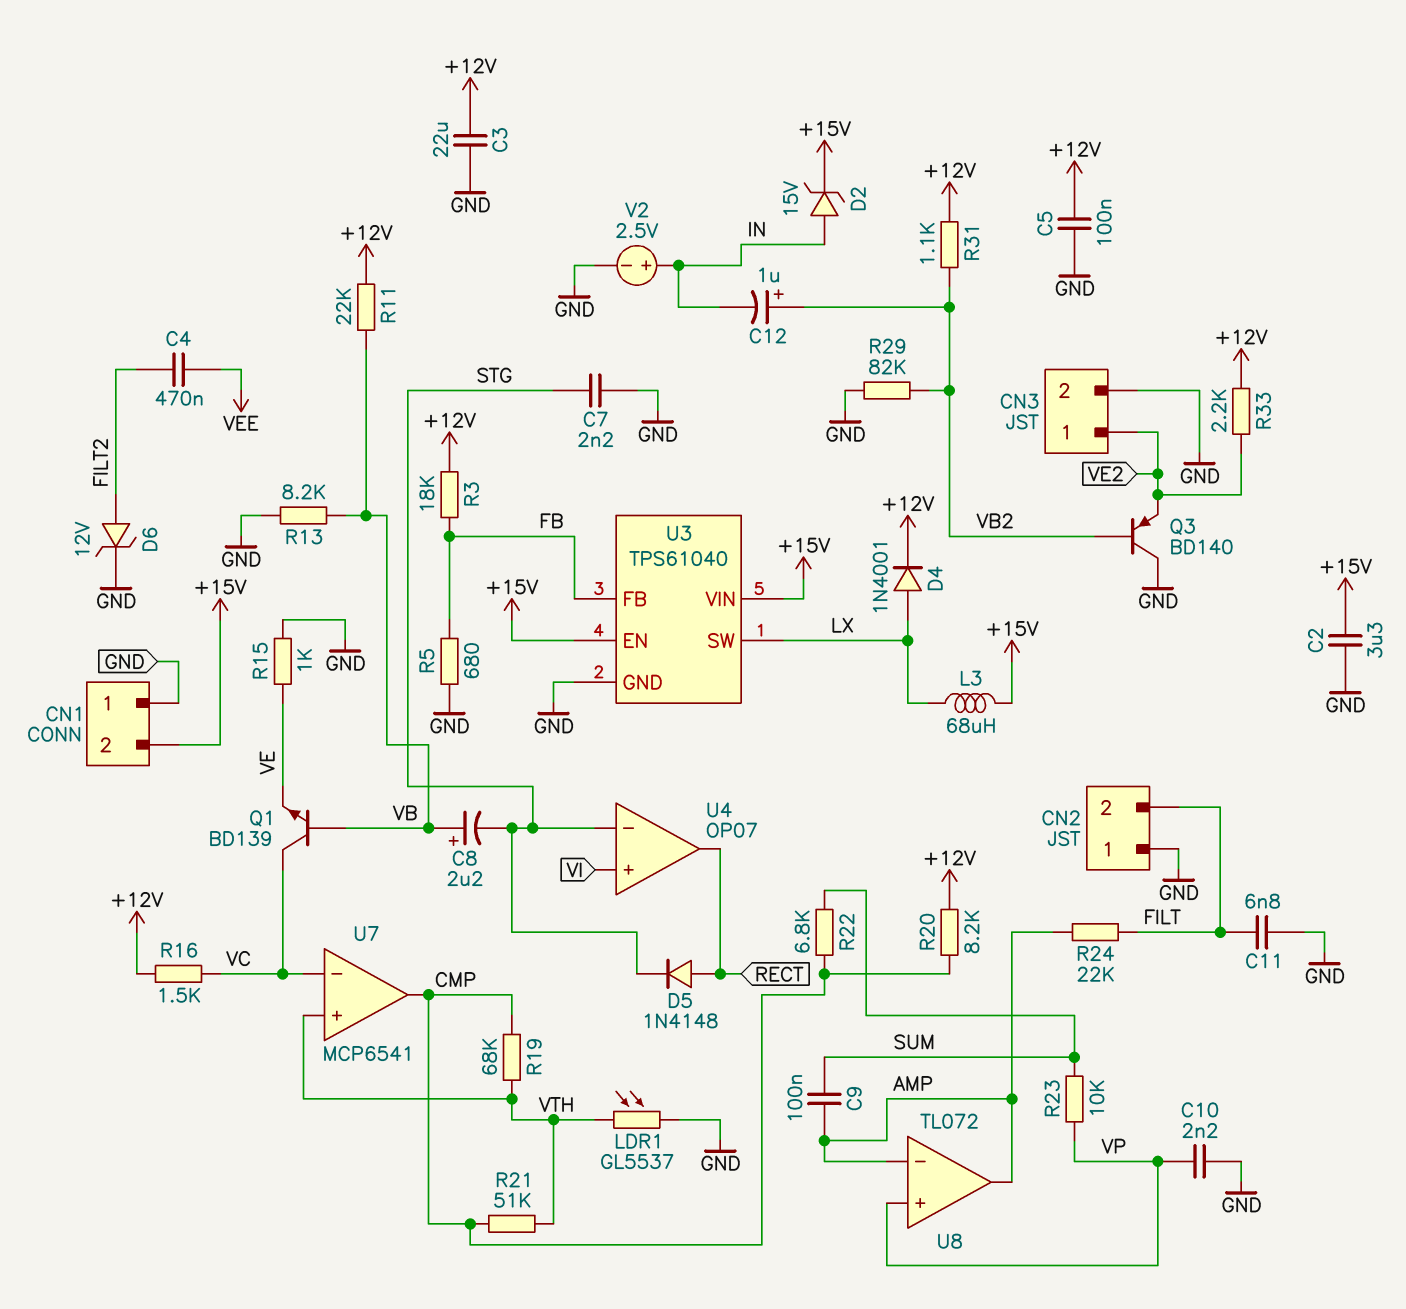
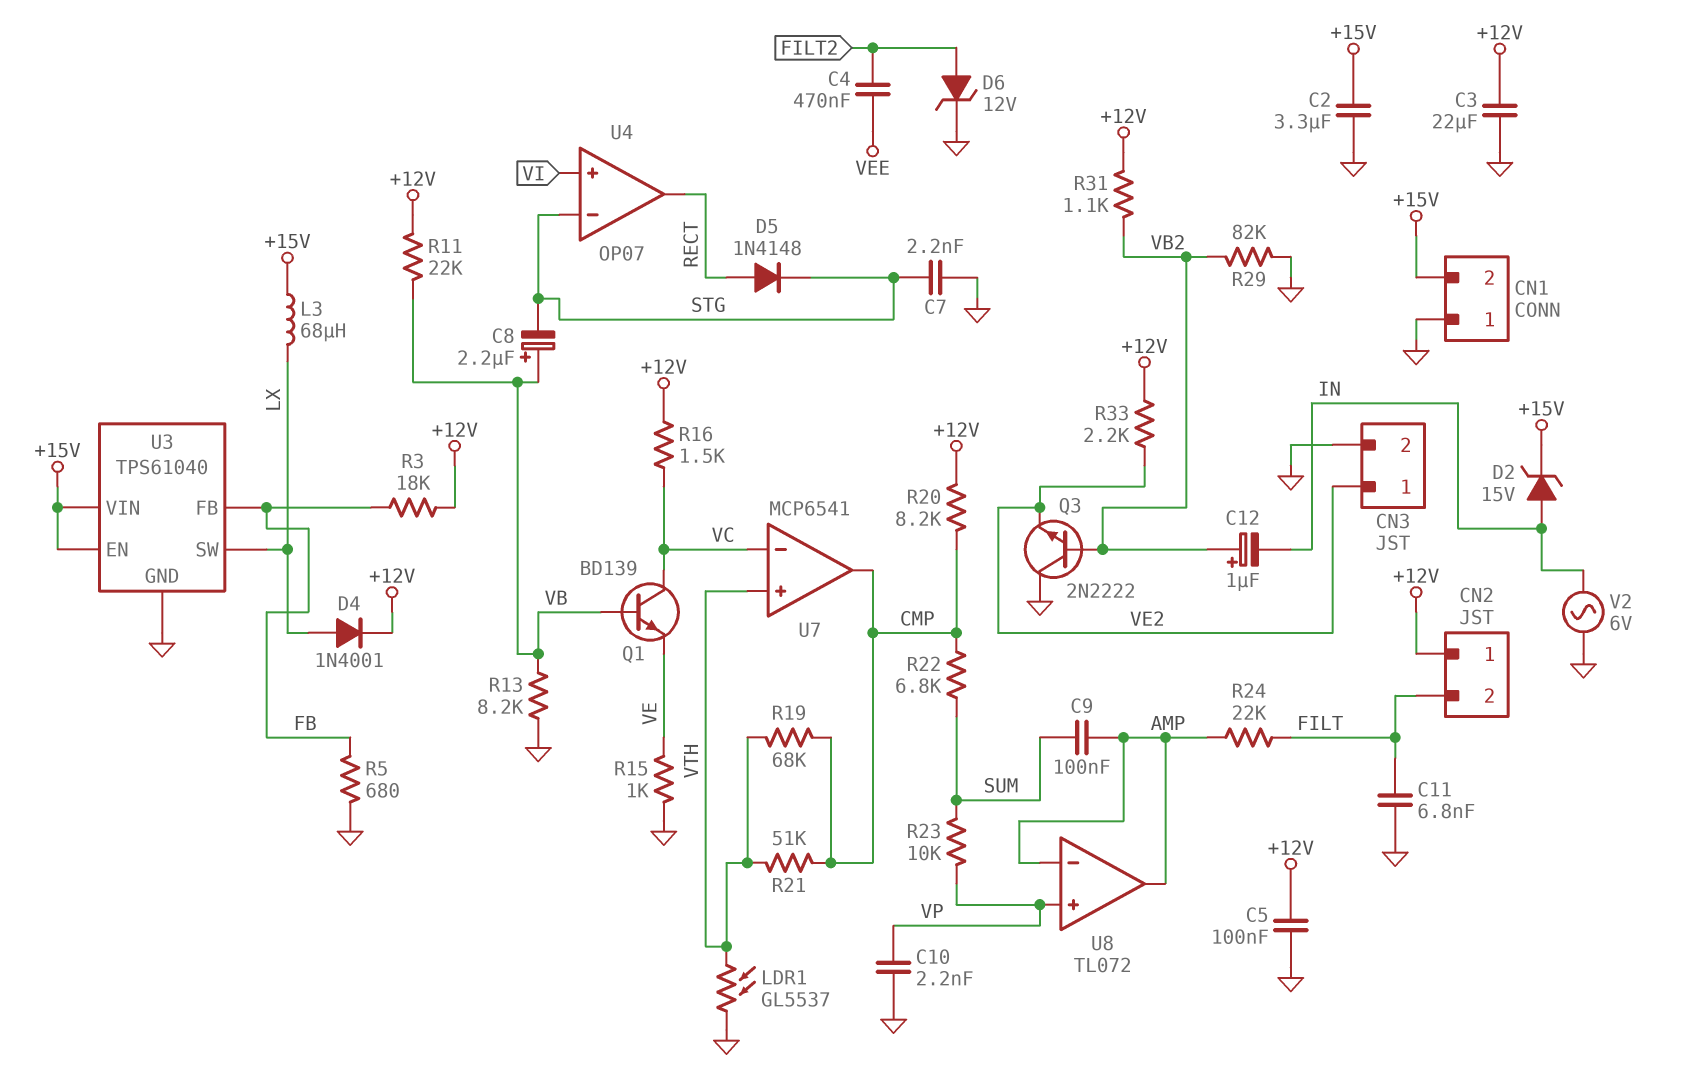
CN2 pin 1: GND -> +12V
Q3: PNP BD140 (B VB2, C GND, E VE2) -> NPN 2N2222 (B VB2, C GND, E VE2)
V2: 2.5V (plus IN, minus GND) -> AC 6V (GND, IN)

